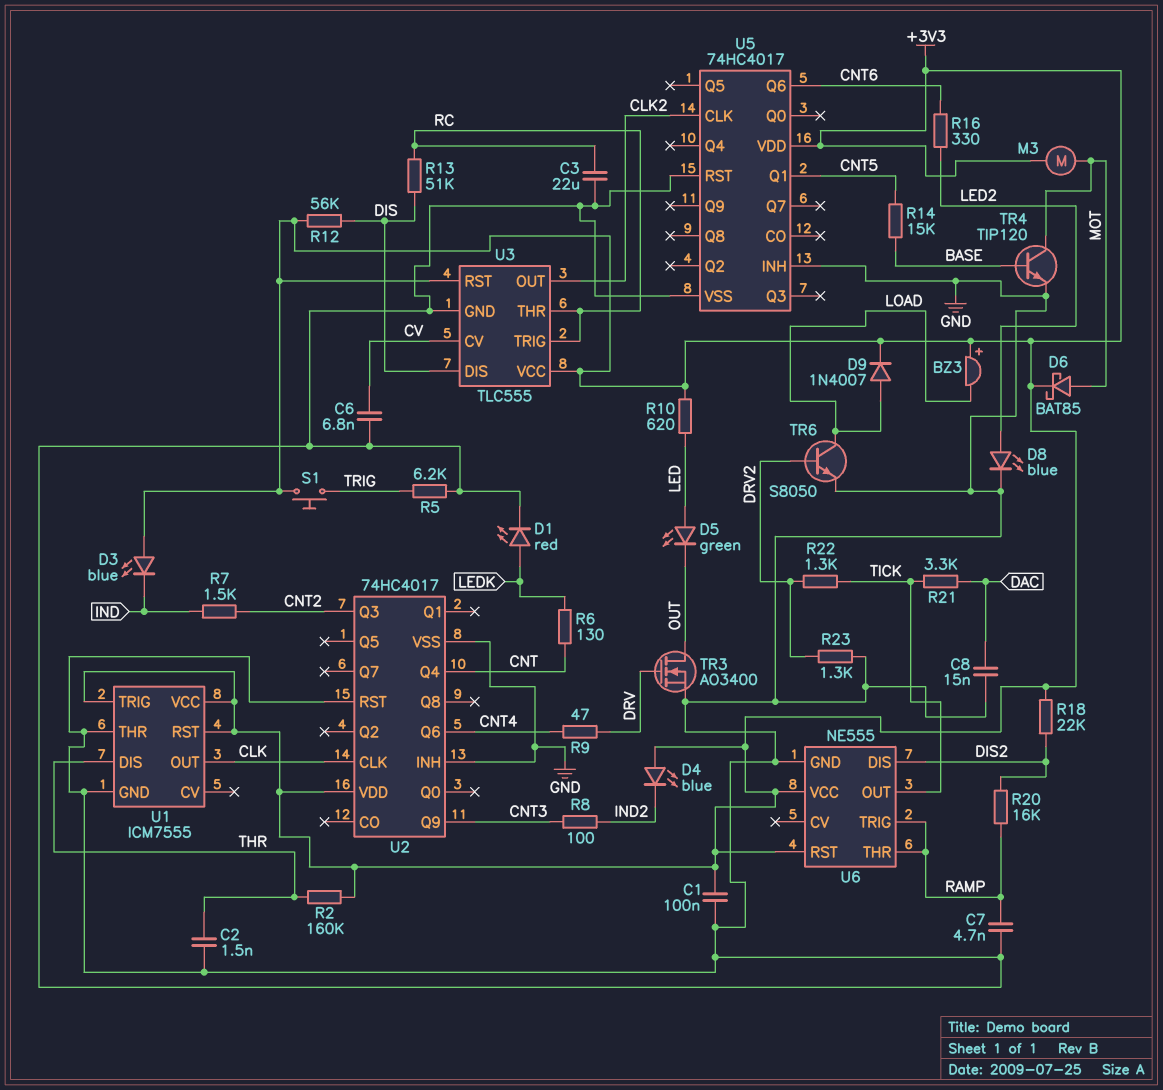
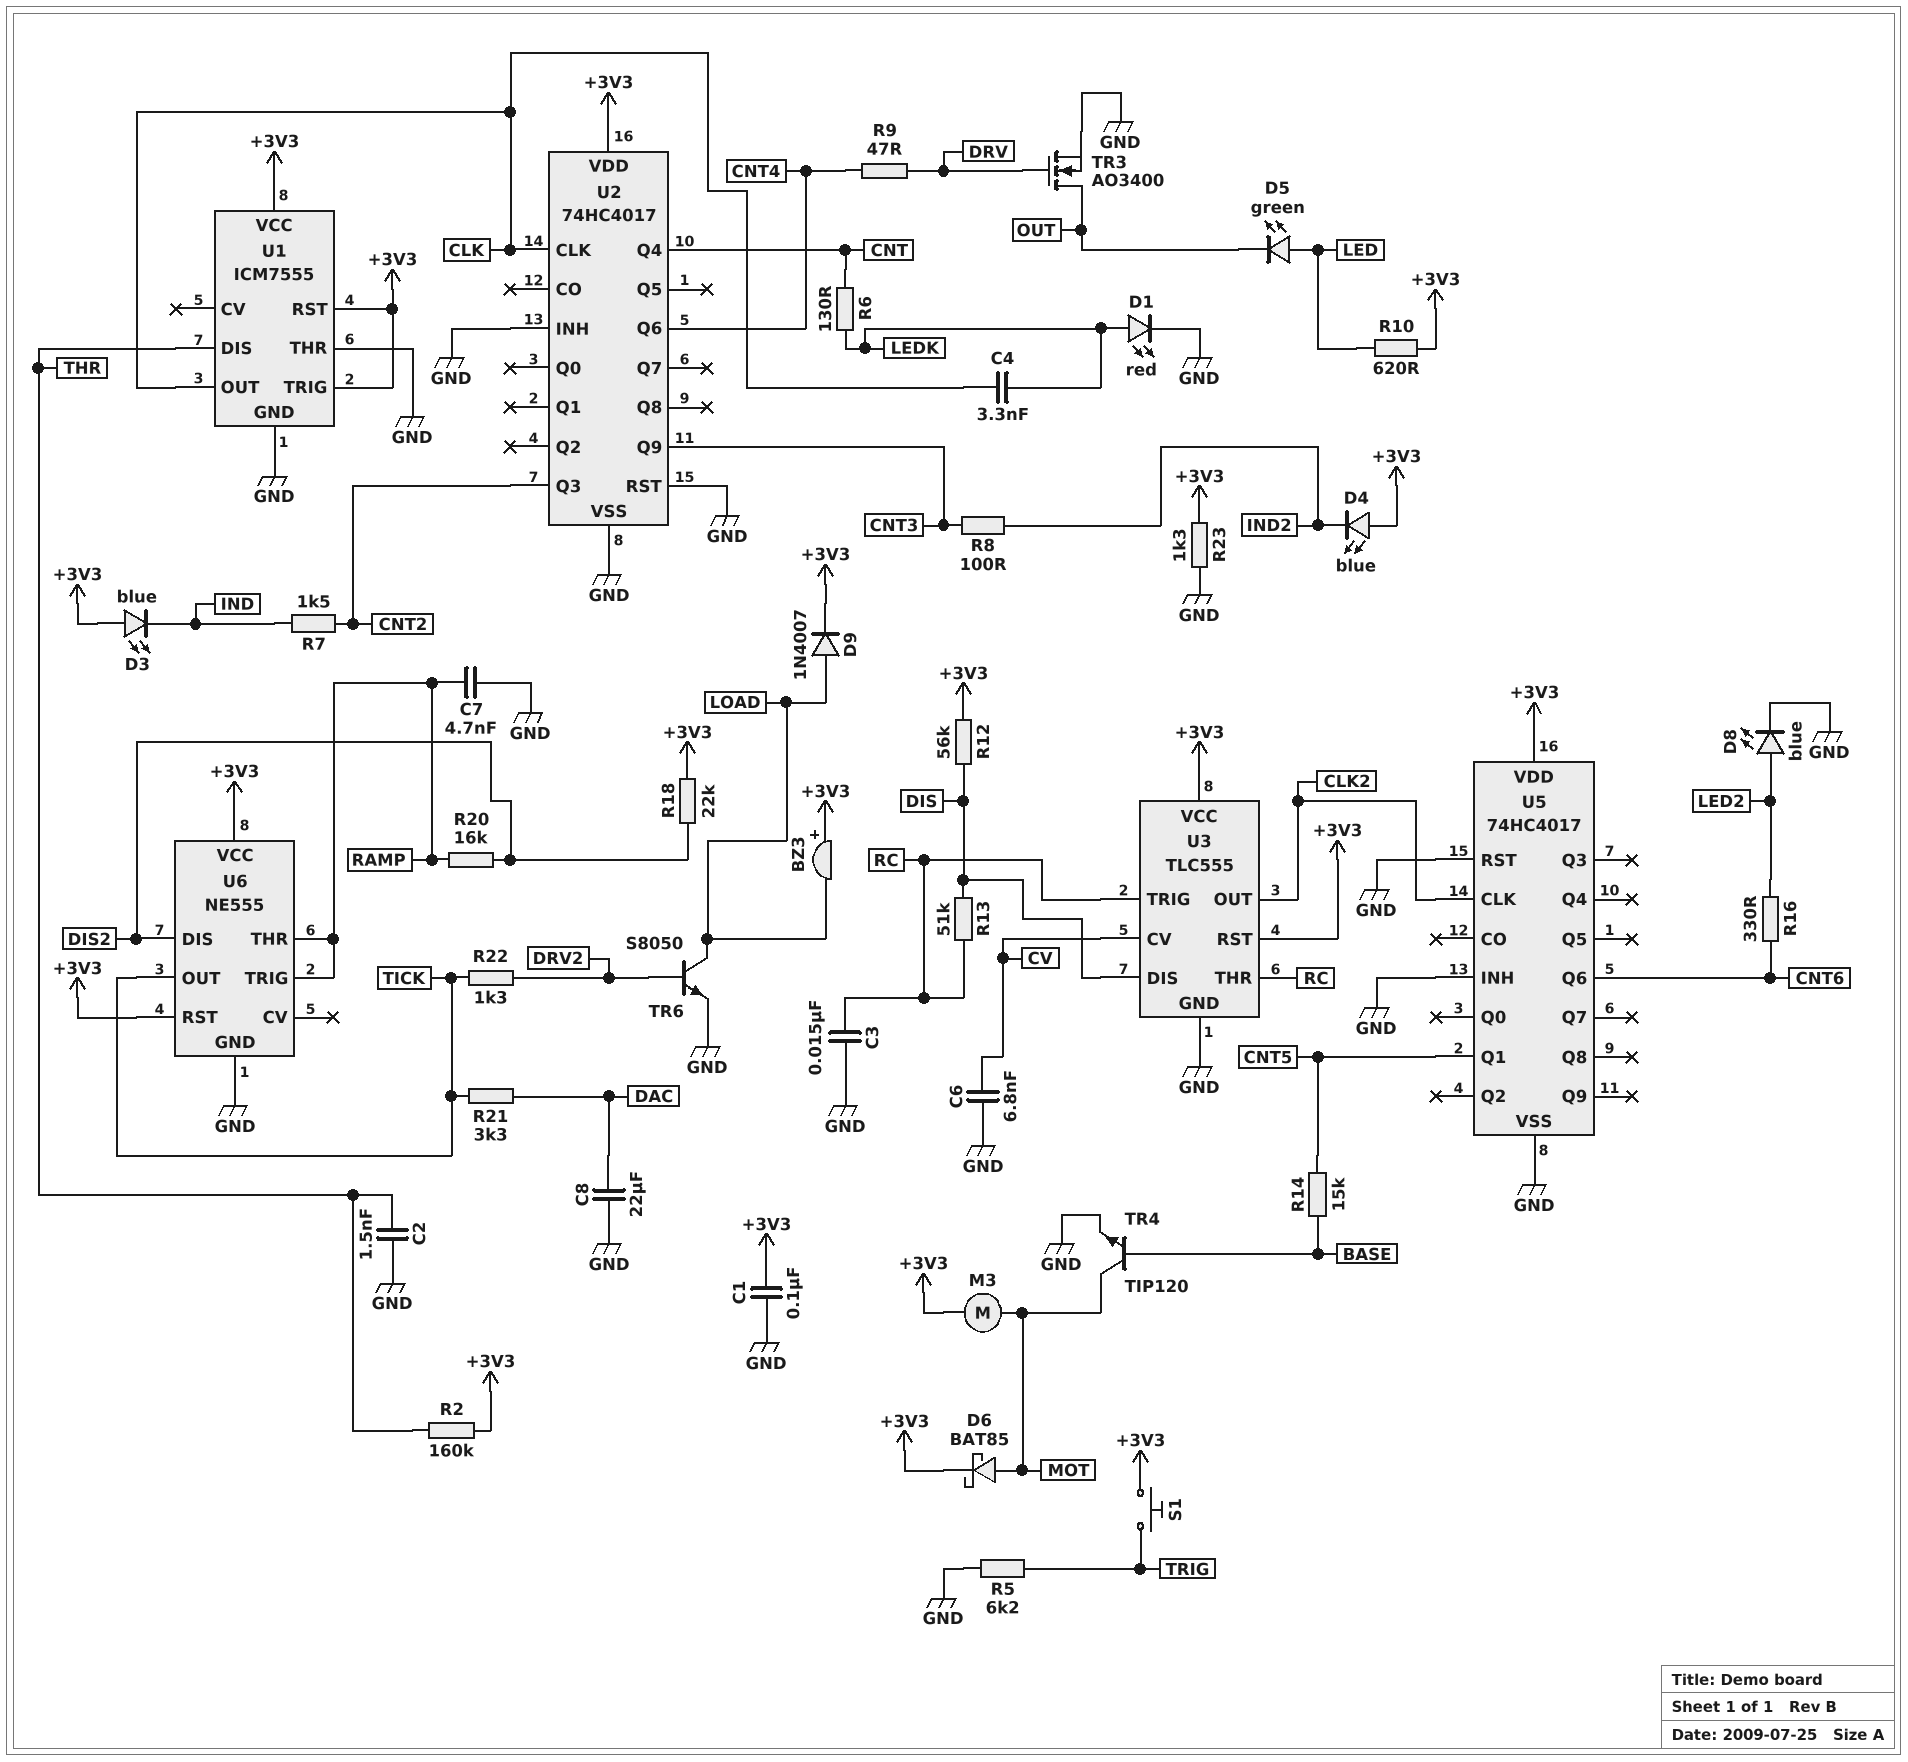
C3: 22uF (GND, RC) -> 15nF (GND, RC)
C4: none -> 3.3nF (CLK, LEDK)
C8: 15nF (DAC, GND) -> 22uF (DAC, GND)
R23: 1.3k (DRV2, GND) -> 1.3k (+3V3, GND)

